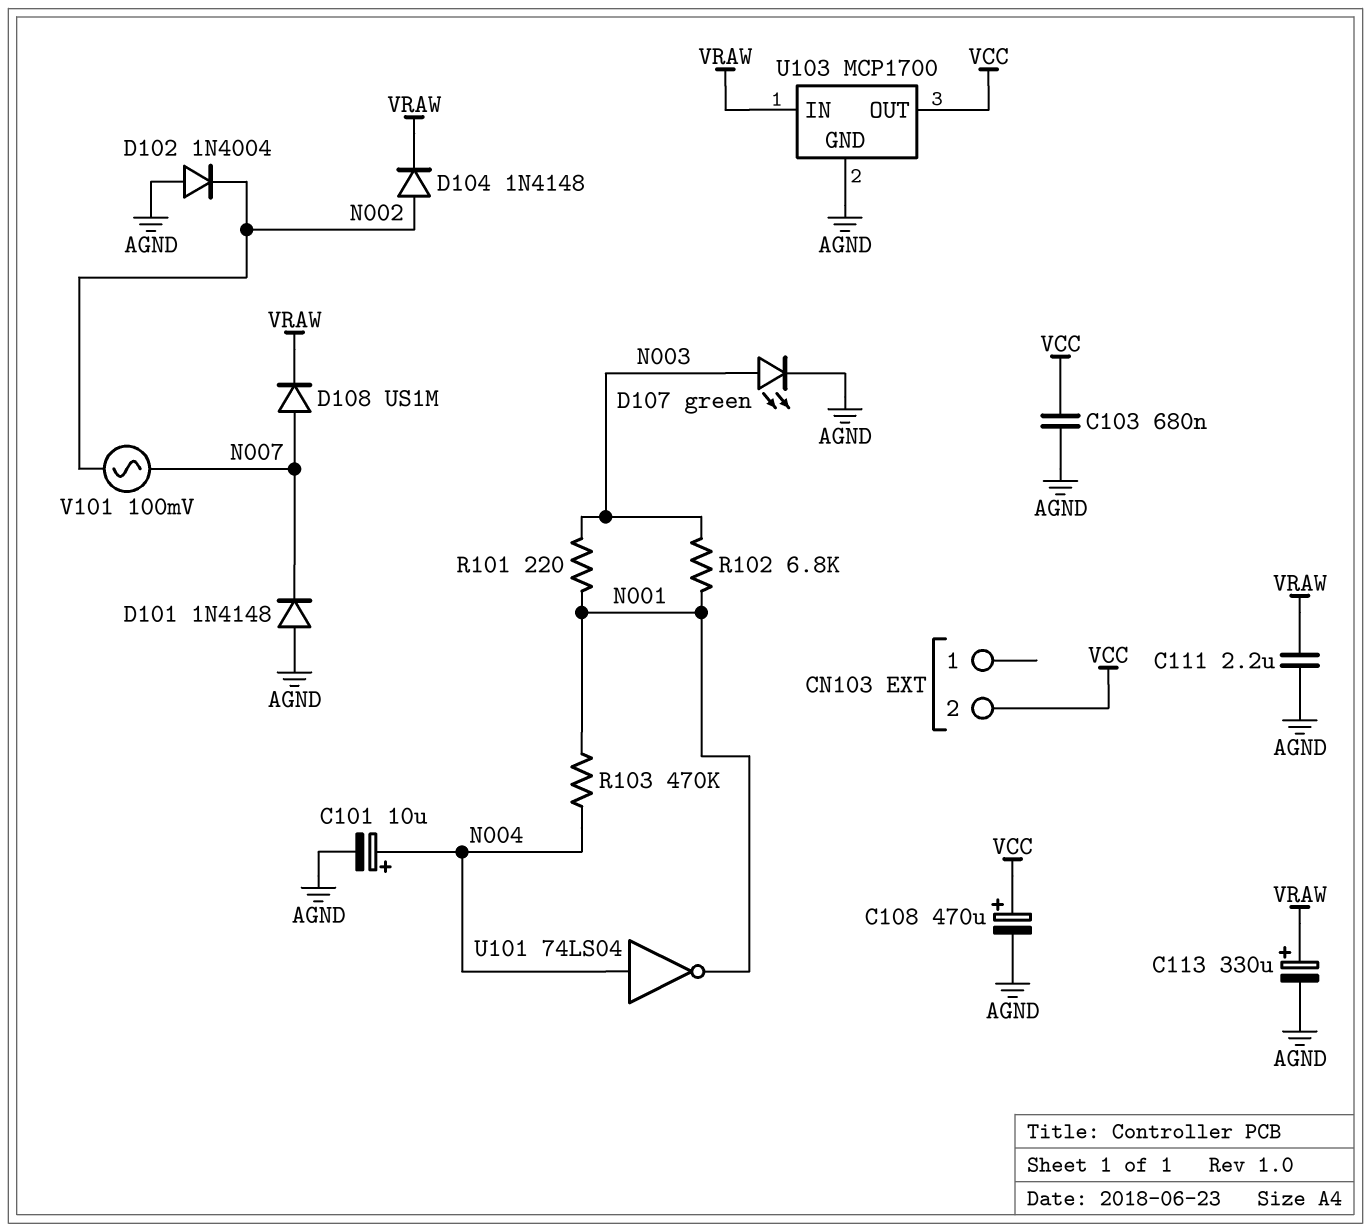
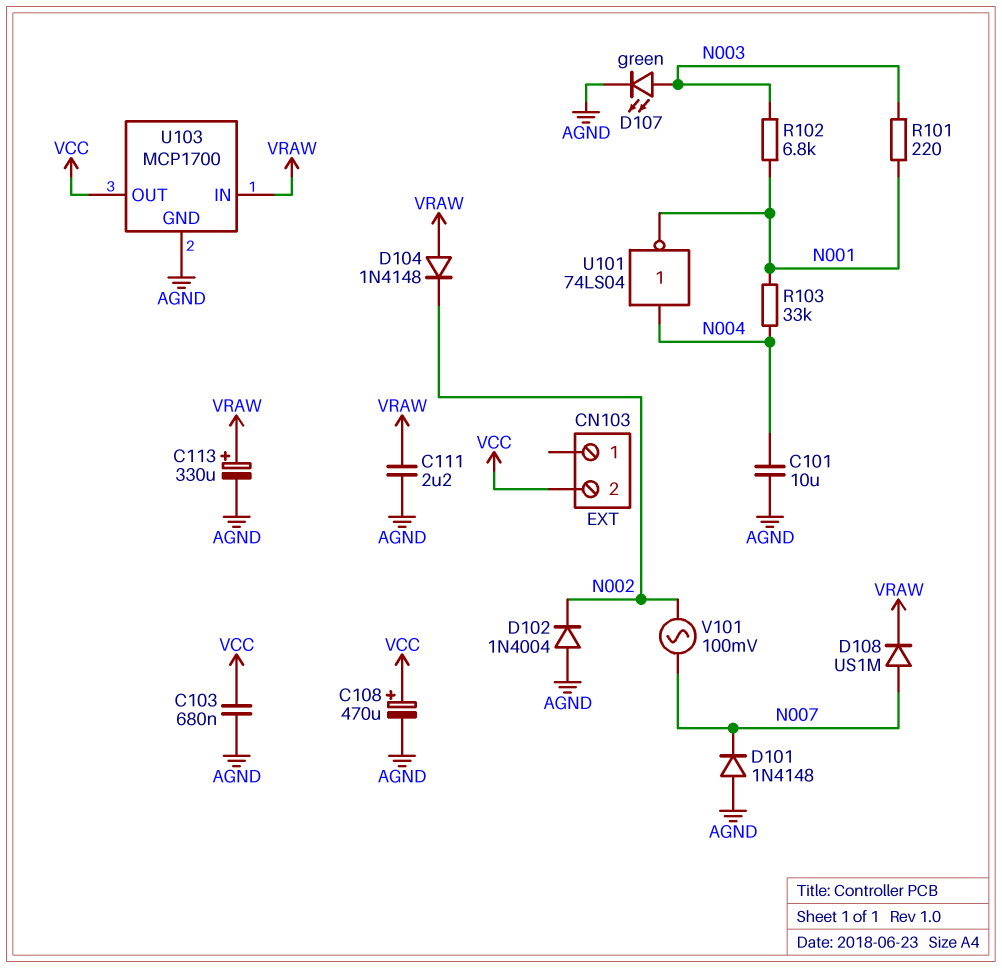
C101: 10uF (plus N004, minus AGND) -> 10uF (AGND, N004)
D104: diode 1N4148 (A N002, K VRAW) -> diode 1N4148 (A VRAW, K N002)
R103: 470k (N001, N004) -> 33k (N001, N004)

